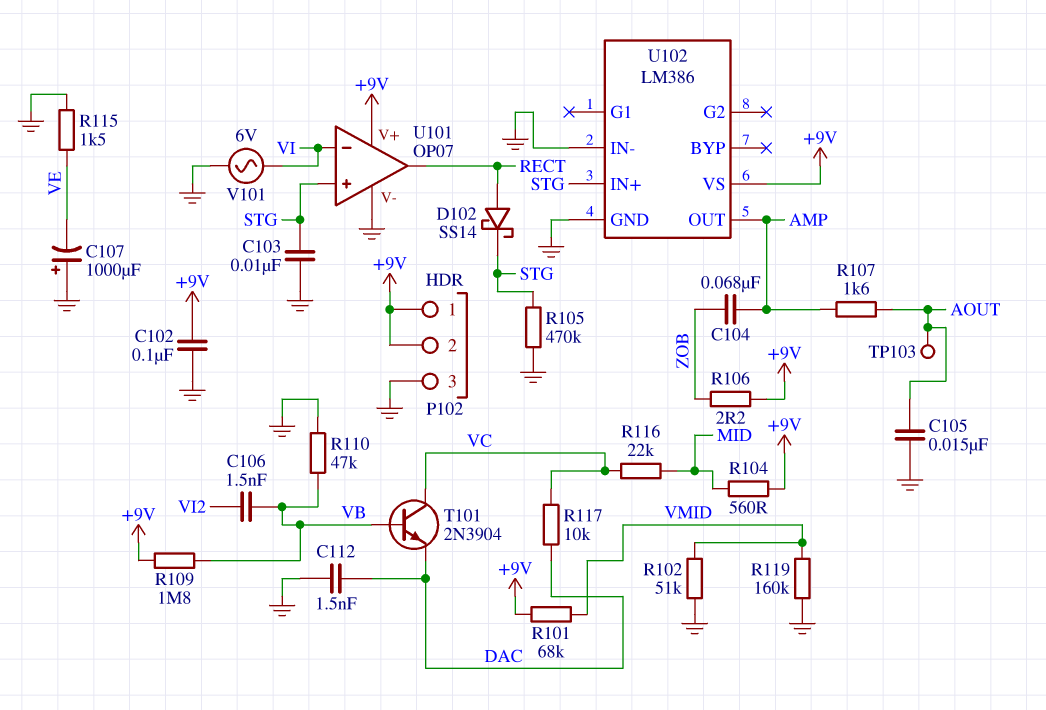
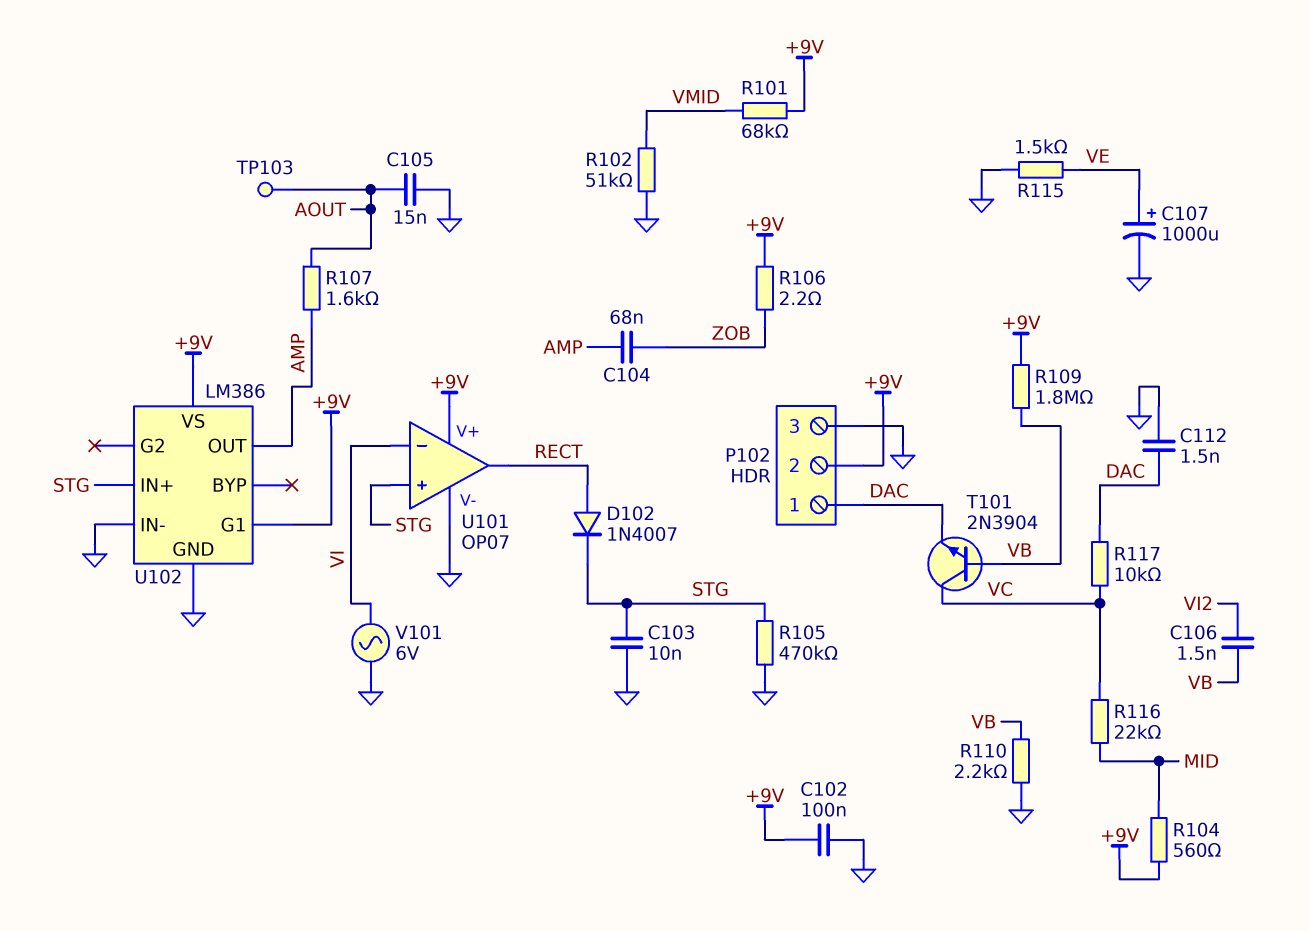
C107: 1000uF (plus GND, minus VE) -> 1000uF (plus VE, minus GND)
D102: schottky SS14 (A RECT, K STG) -> diode 1N4007 (A RECT, K STG)
P102 pin 1: +9V -> DAC
R110: 47k (GND, VB) -> 2.2k (GND, VB)
R119: 160k (GND, VMID) -> none
U102 pin G1: none -> +9V

